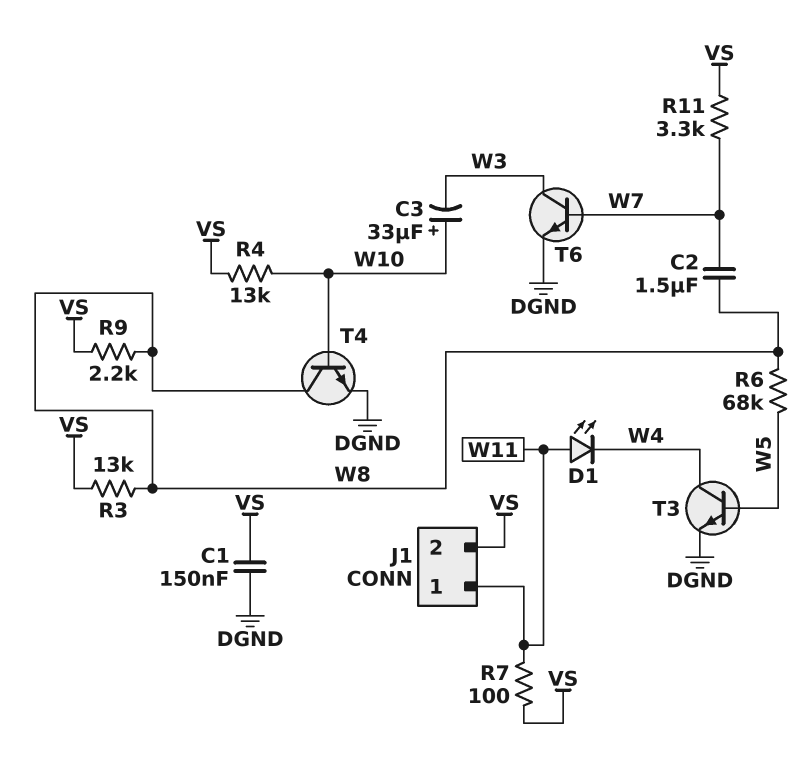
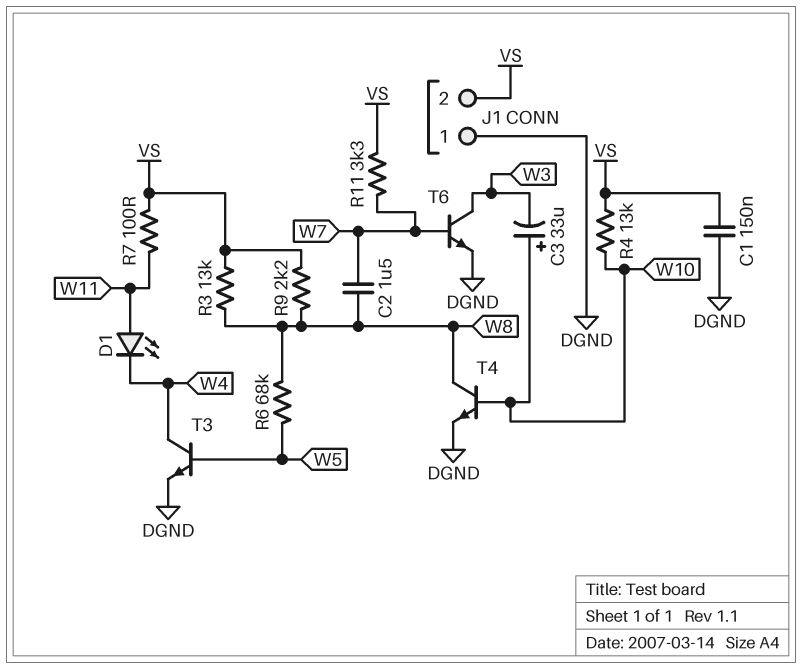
J1 pin 1: W11 -> DGND

